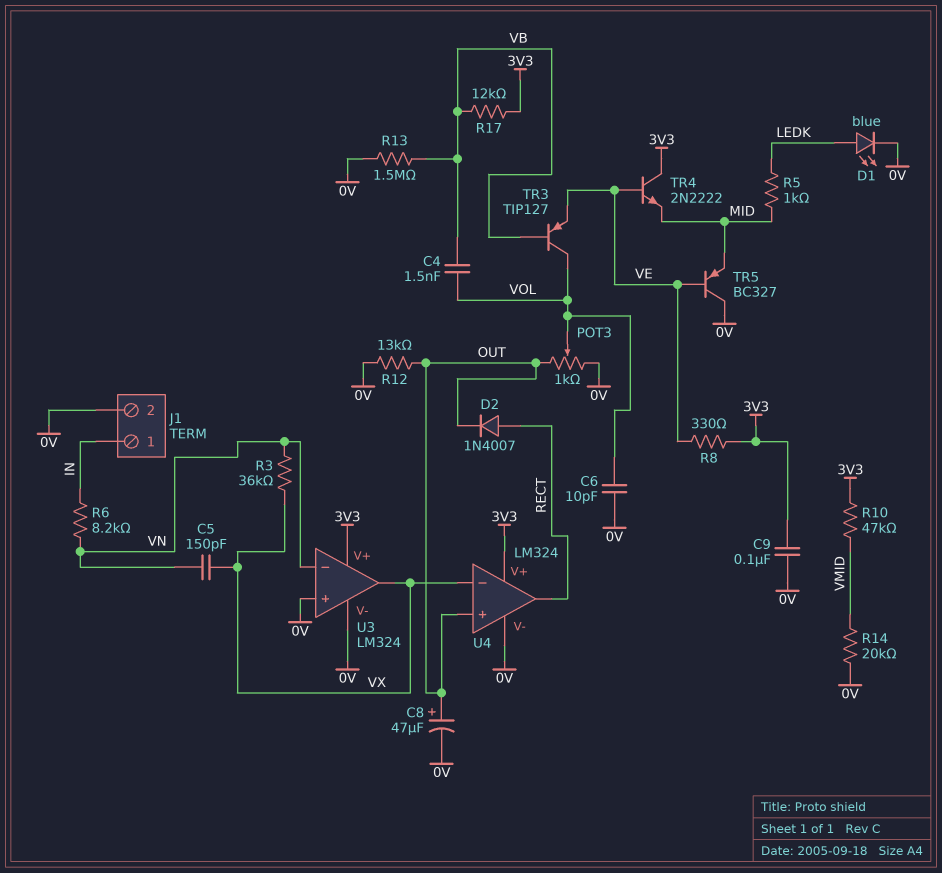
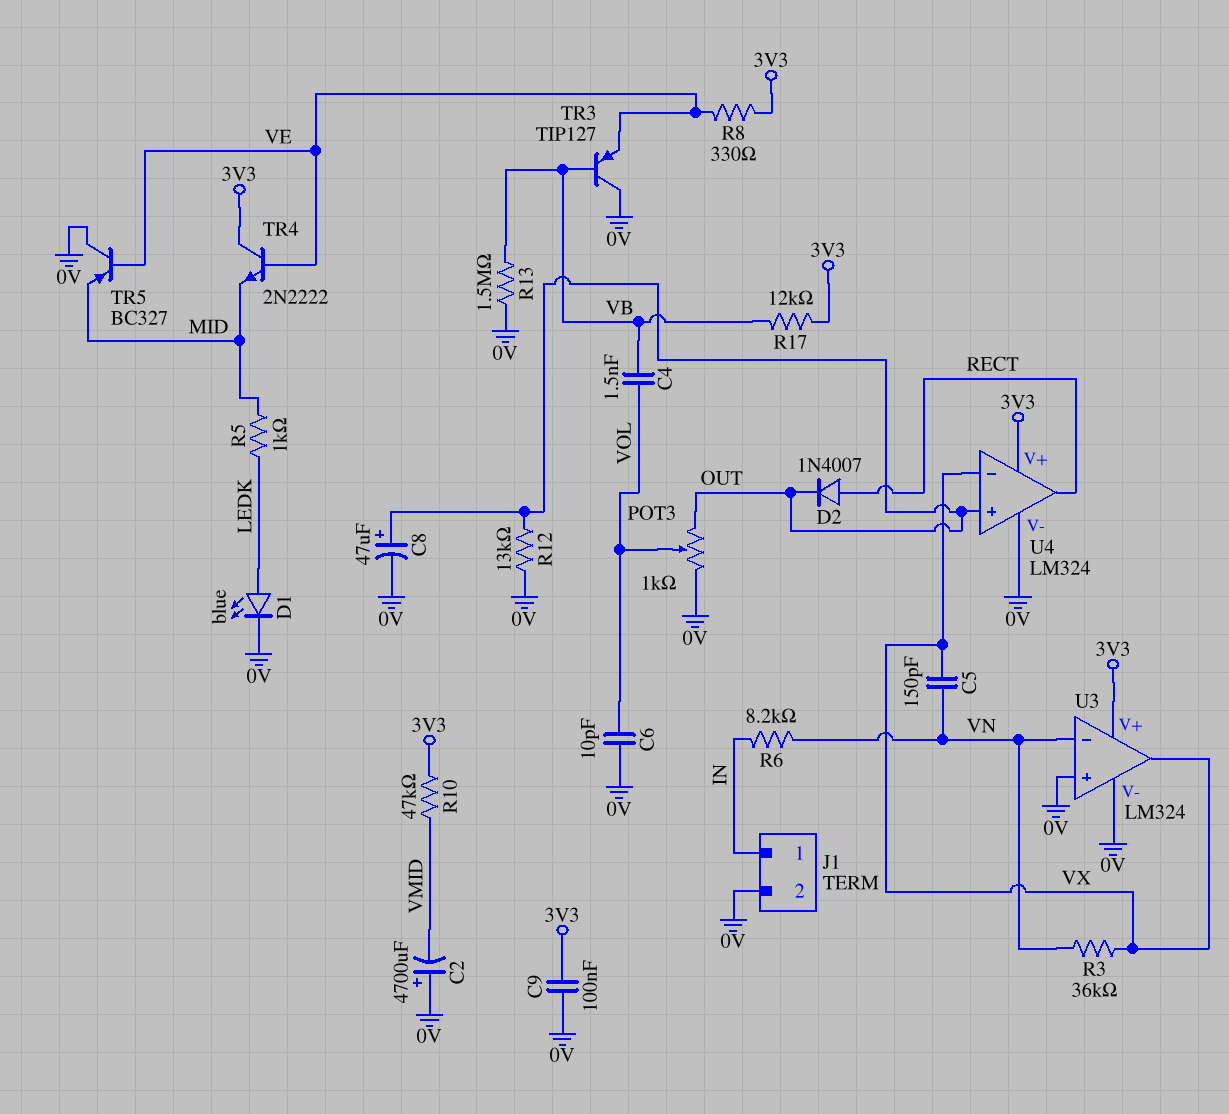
C2: none -> 4700uF (plus 0V, minus VMID)
R14: 20k (0V, VMID) -> none
TR3: PNP TIP127 (B VB, C VOL, E VE) -> PNP TIP127 (B VB, C 0V, E VE)

